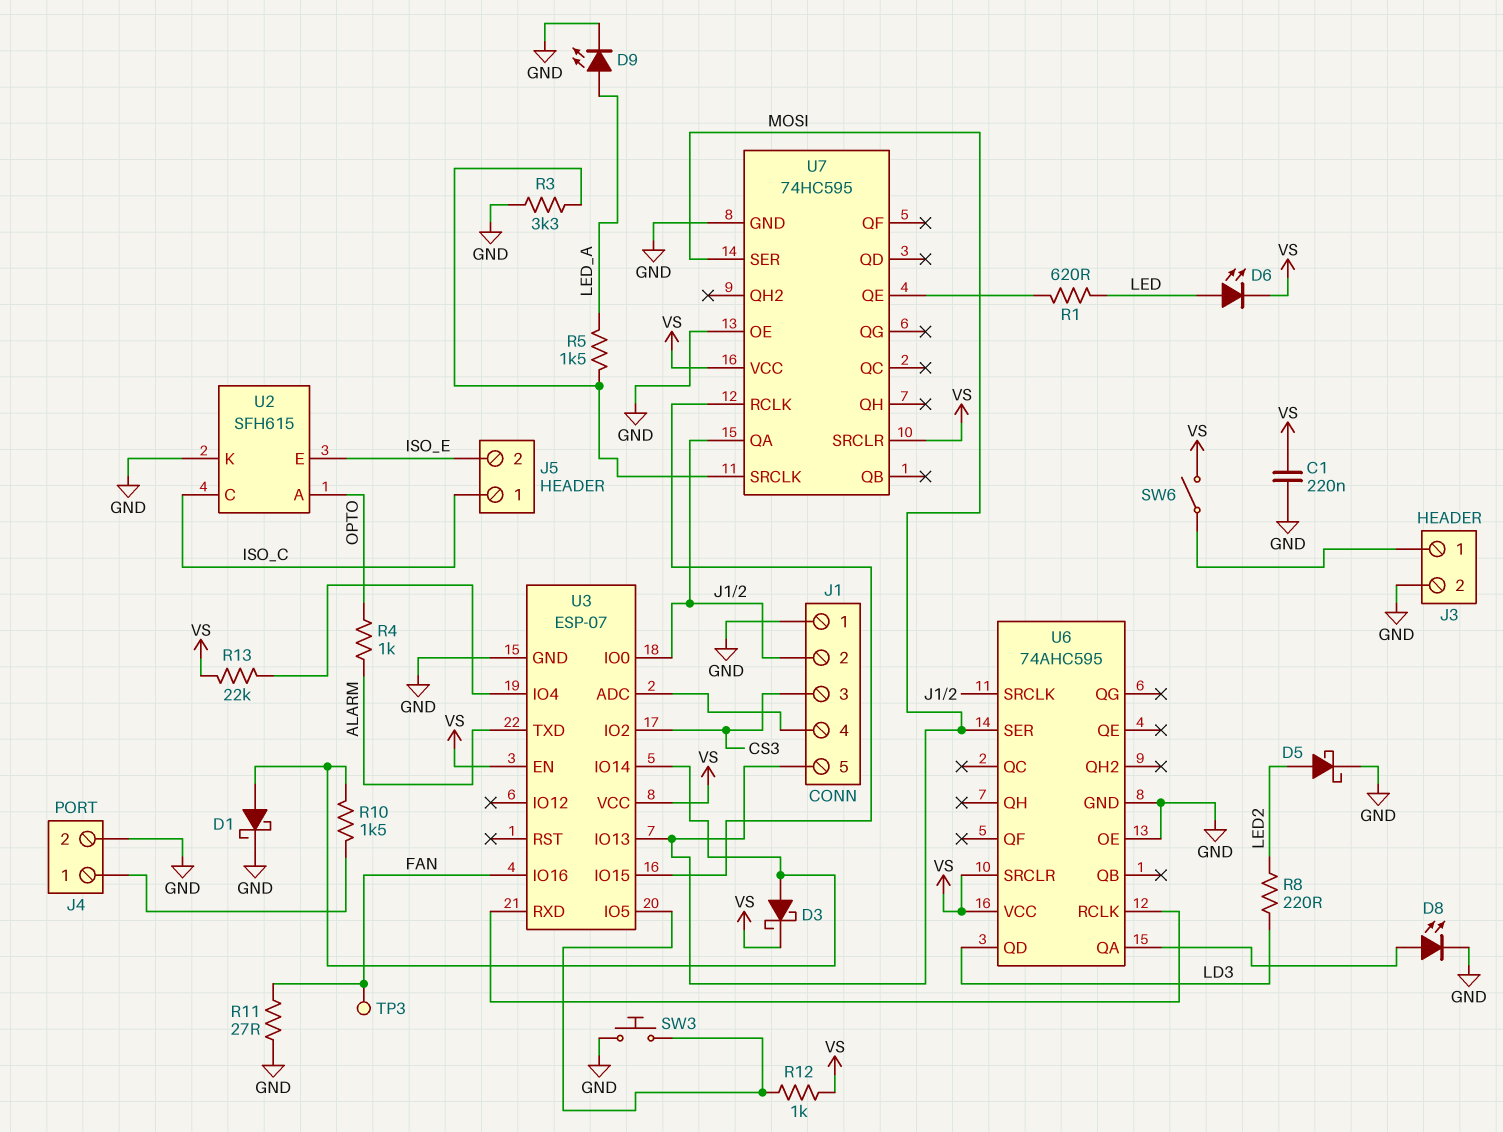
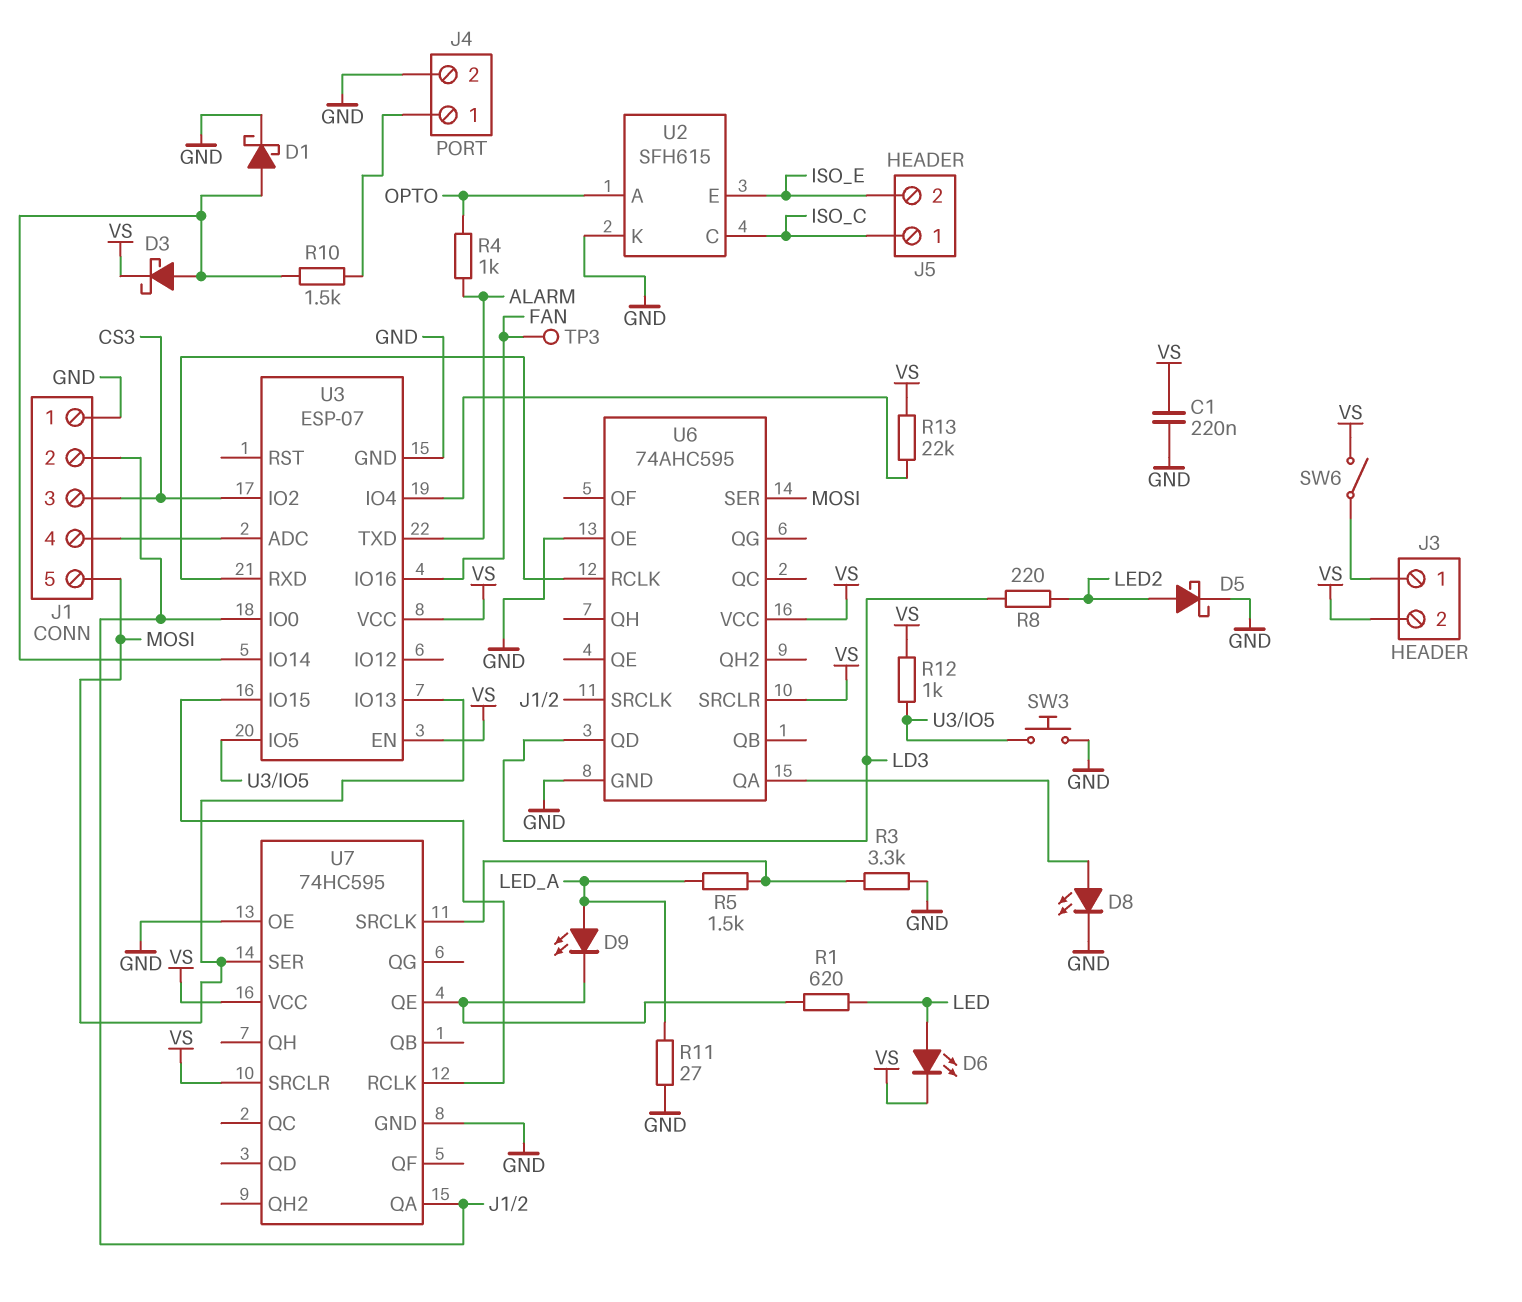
D9: LED (A LED_A, K GND) -> LED (A LED_A, K U7/QE)
J3 pin 2: GND -> VS
R11: 27 (FAN, GND) -> 27 (GND, LED_A)

